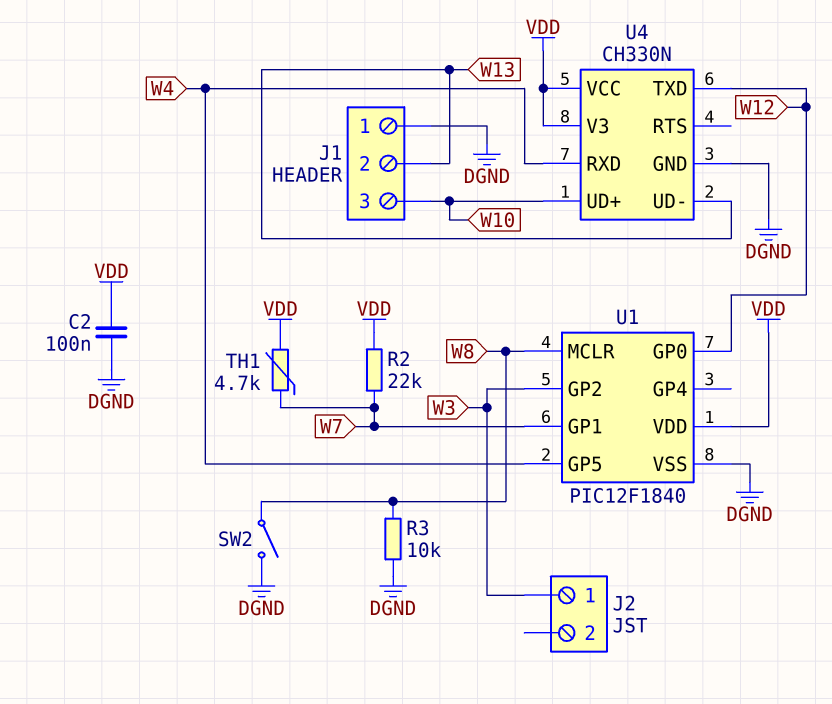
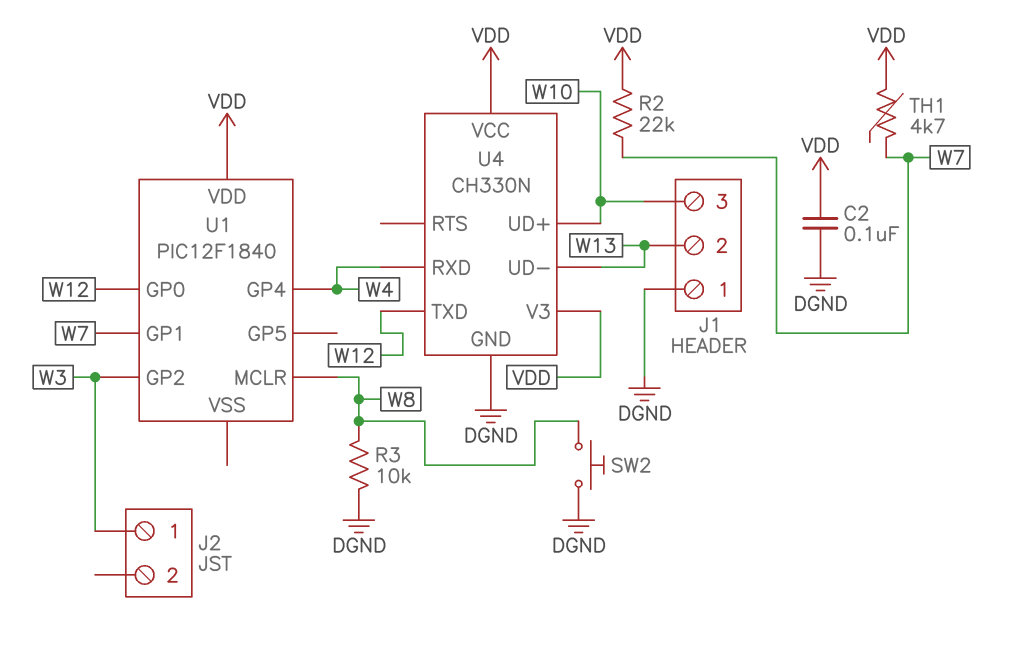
SW2: switch (DGND, W8) -> button (DGND, W8)
U1 pin GP4: none -> W4
U1 pin GP5: W4 -> none
U1 pin VSS: DGND -> none

